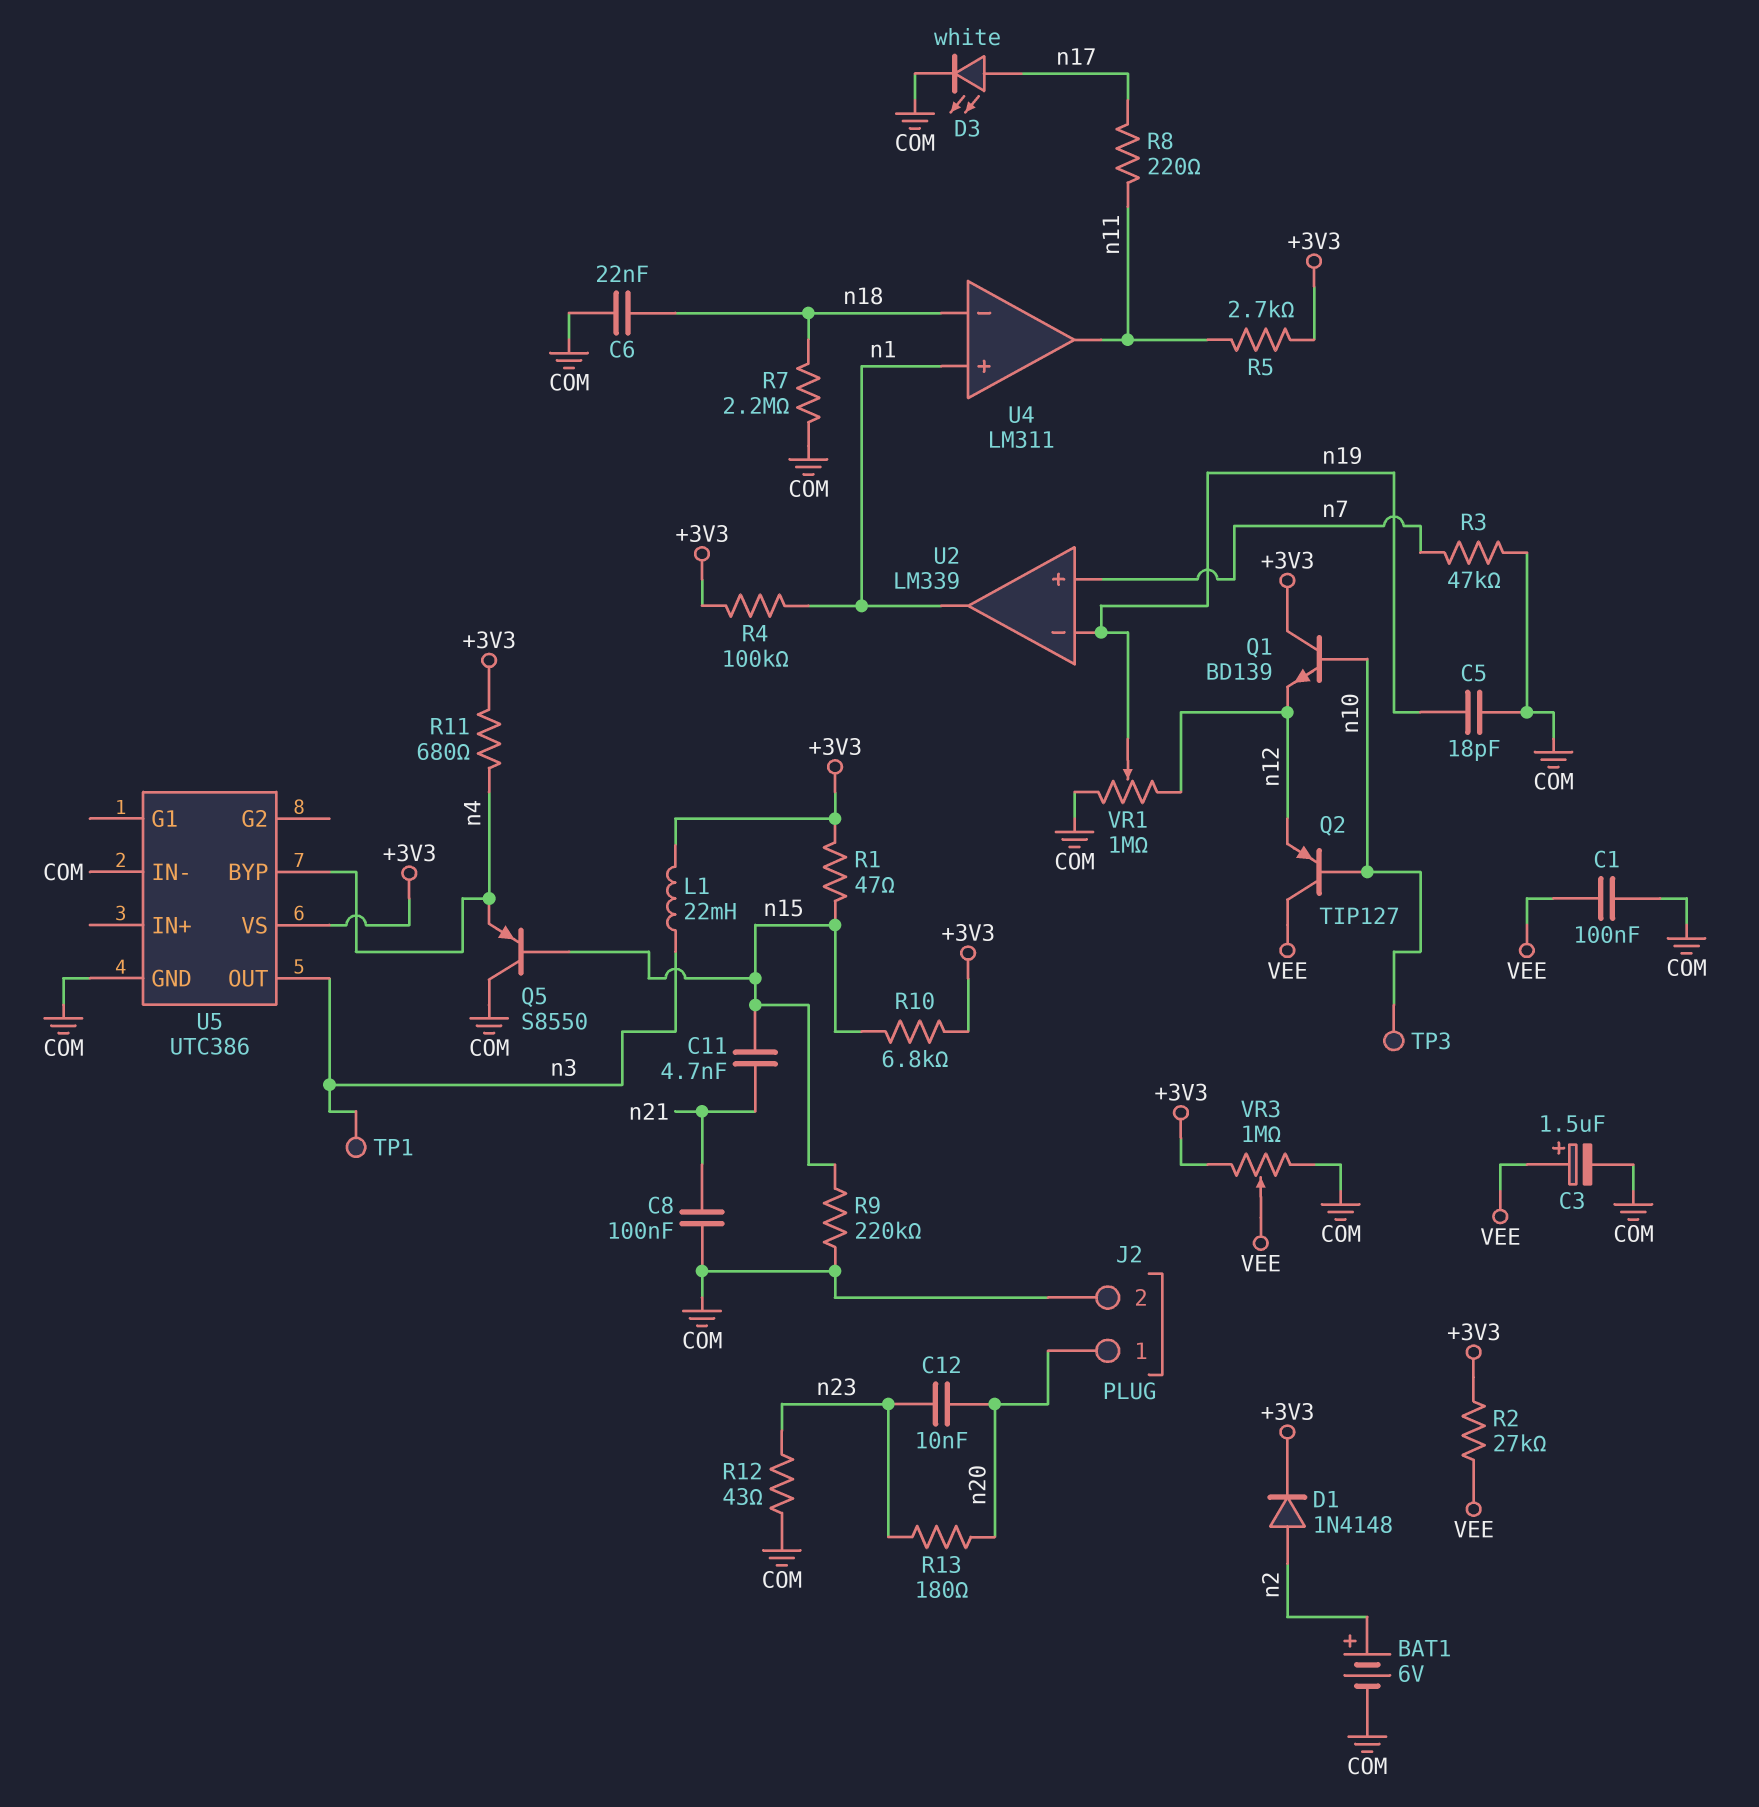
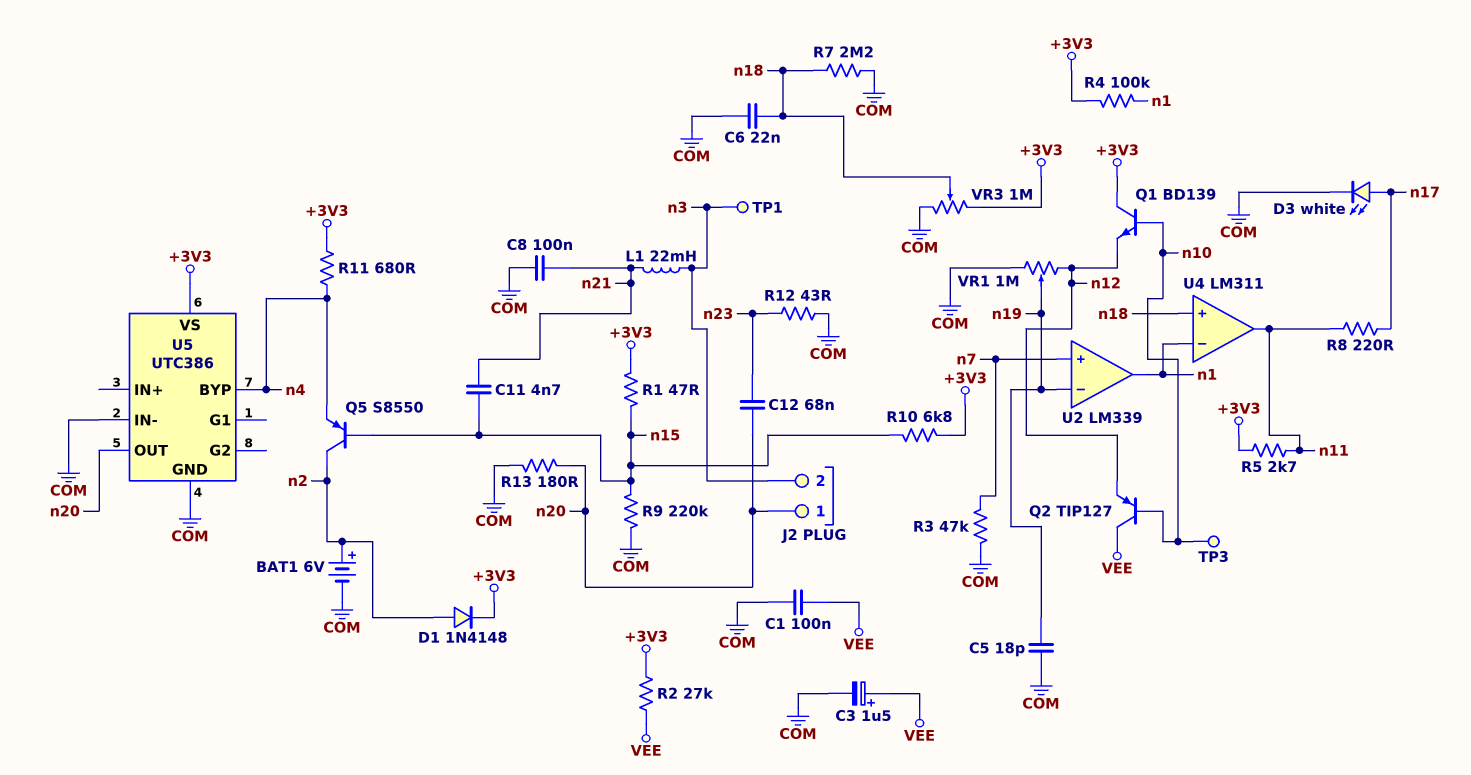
C12: 10nF (n20, n23) -> 68nF (n20, n23)
J2 pin 2: COM -> n3
L1: 22mH (+3V3, n3) -> 22mH (n3, n21)
Q5: PNP S8550 (B n15, C COM, E n4) -> PNP S8550 (B n15, C n2, E n4)
R13: 180 (n20, n23) -> 180 (COM, n20)
U4 pin in+: n1 -> n18
U4 pin in-: n18 -> n1
U5 pin OUT: n3 -> n20
VR3: 1M (+3V3, COM, wiper VEE) -> 1M (+3V3, COM, wiper n18)

